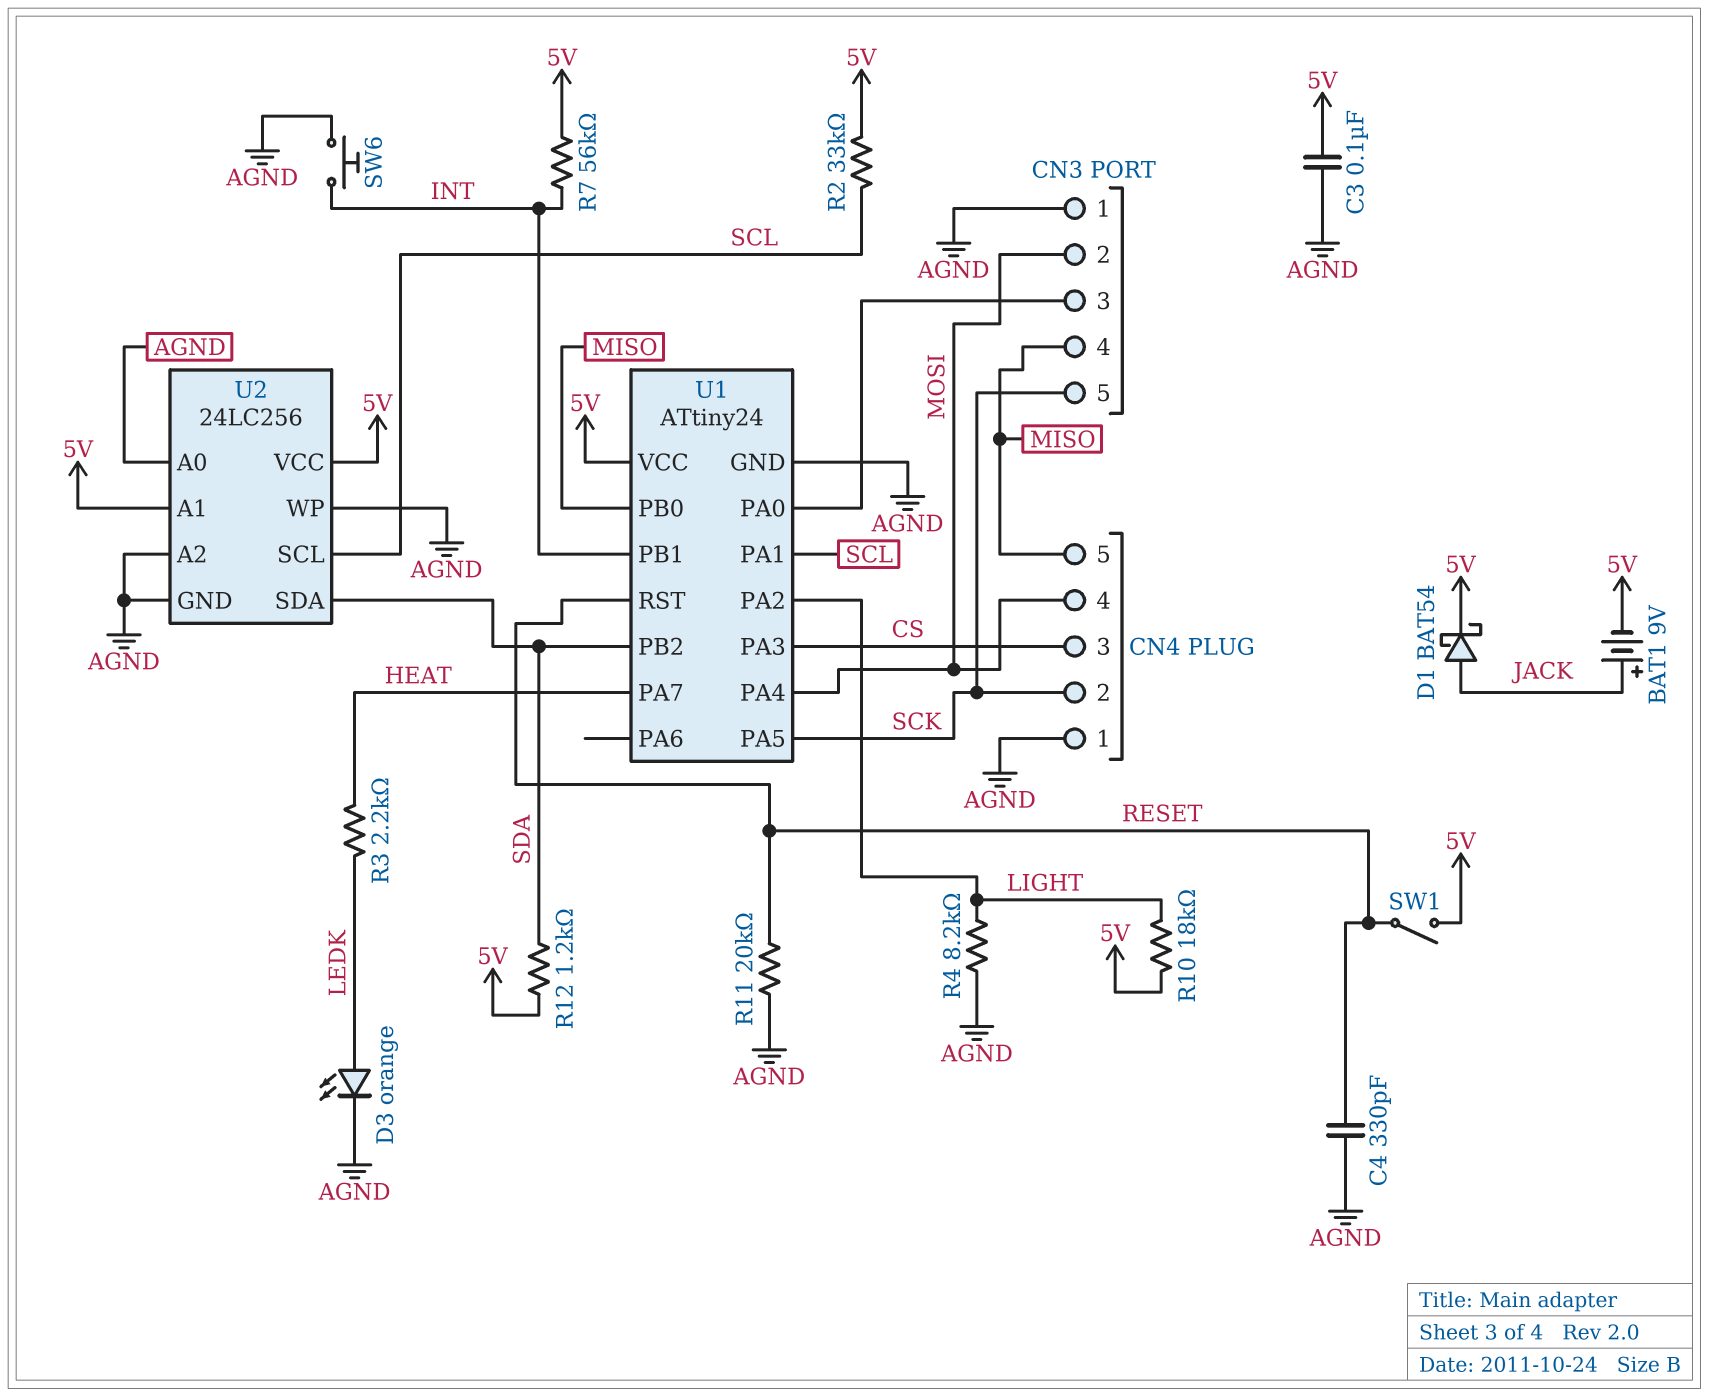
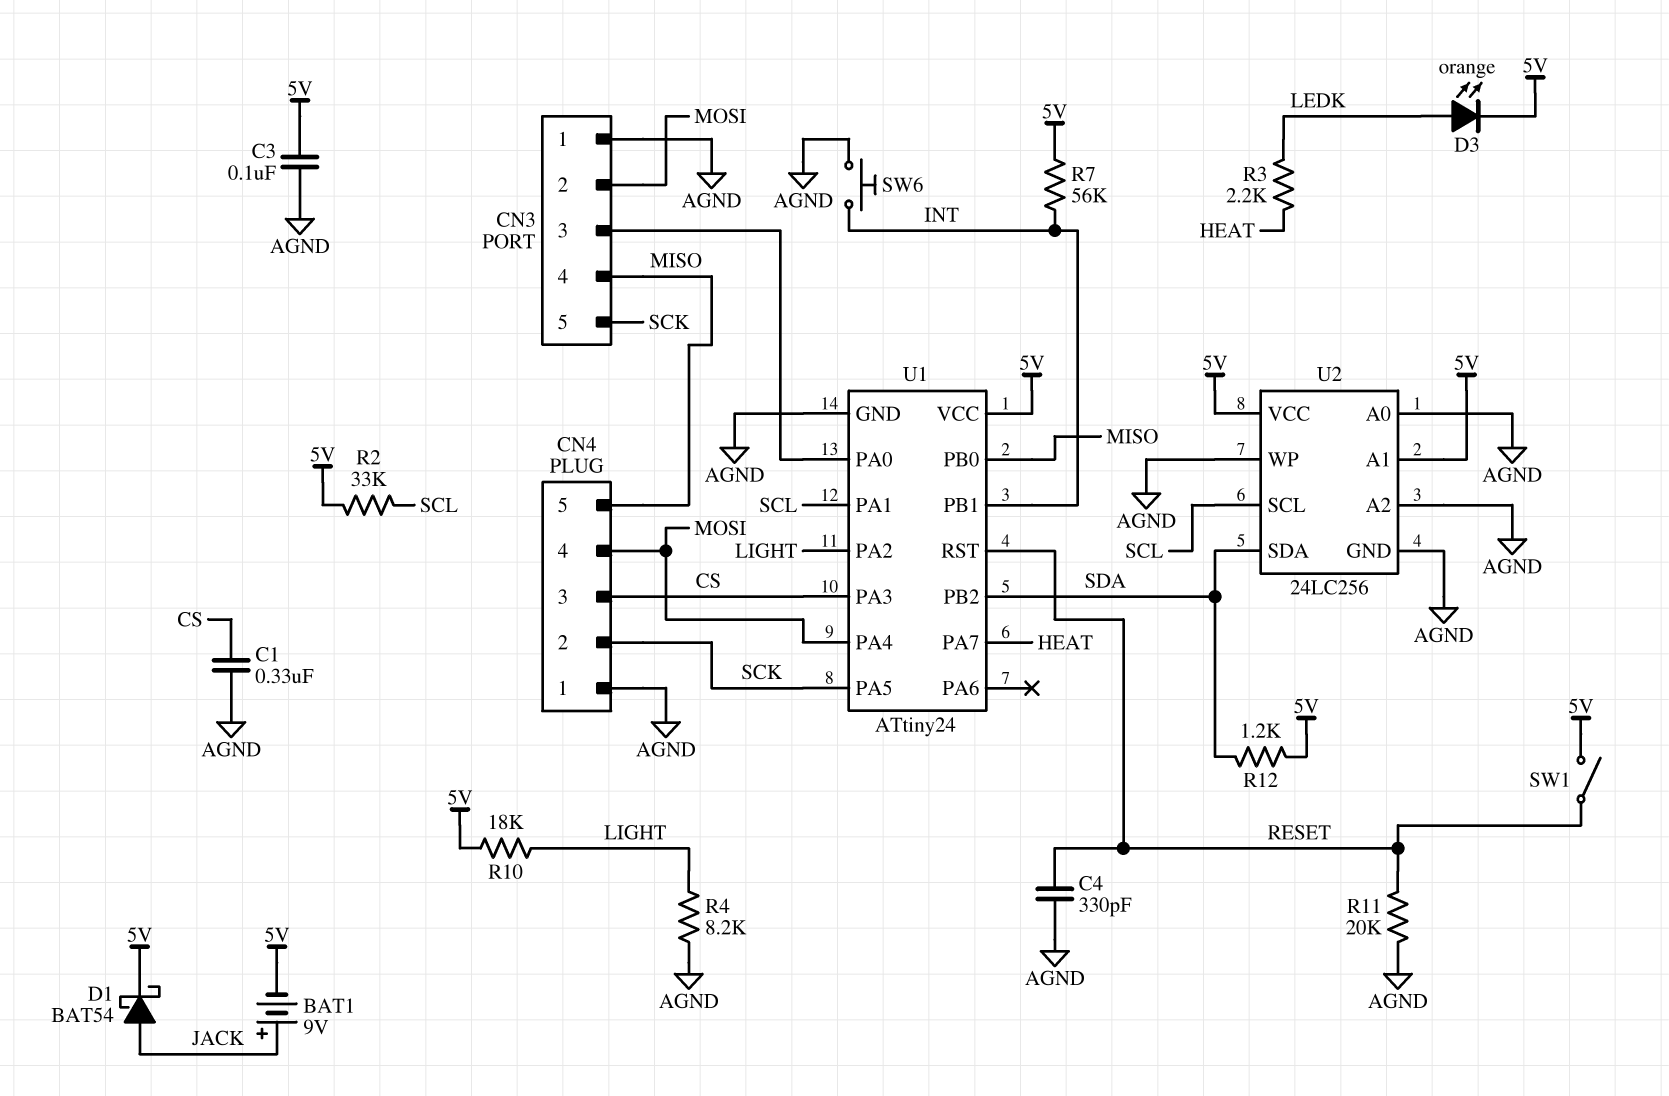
C1: none -> 330nF (AGND, CS)
D3: LED orange (A LEDK, K AGND) -> LED orange (A LEDK, K 5V)

